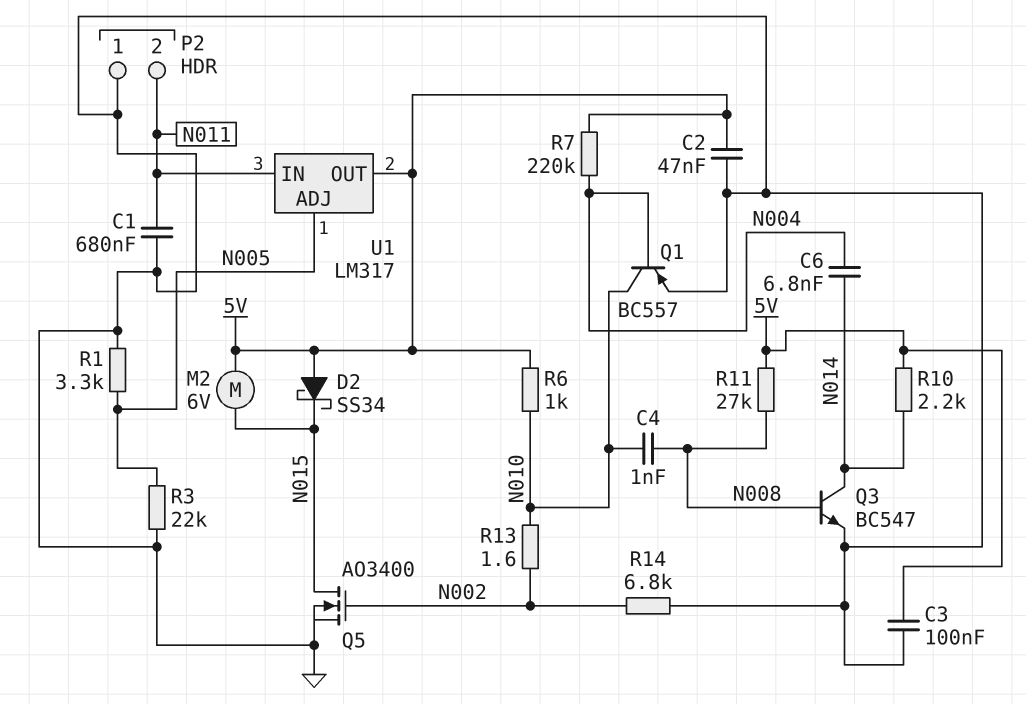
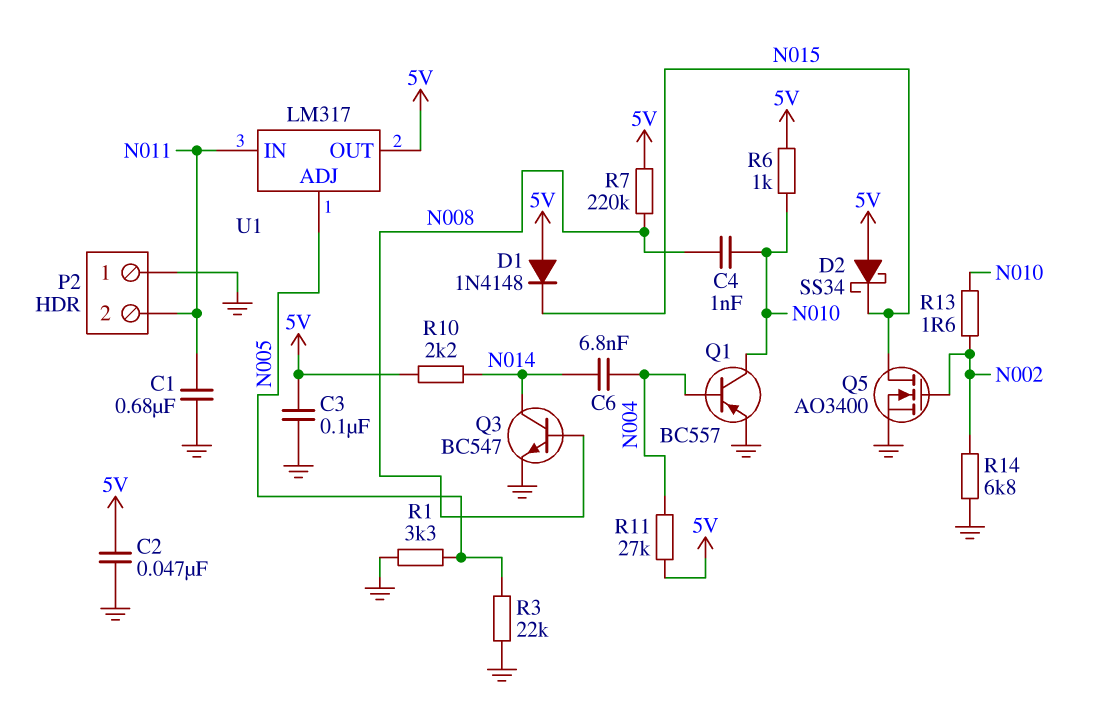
D1: none -> diode 1N4148 (A 5V, K N015)
M2: motor 6V (5V, N015) -> none
R7: 220k (5V, N004) -> 220k (5V, N008)
R11: 27k (5V, N008) -> 27k (5V, N004)

